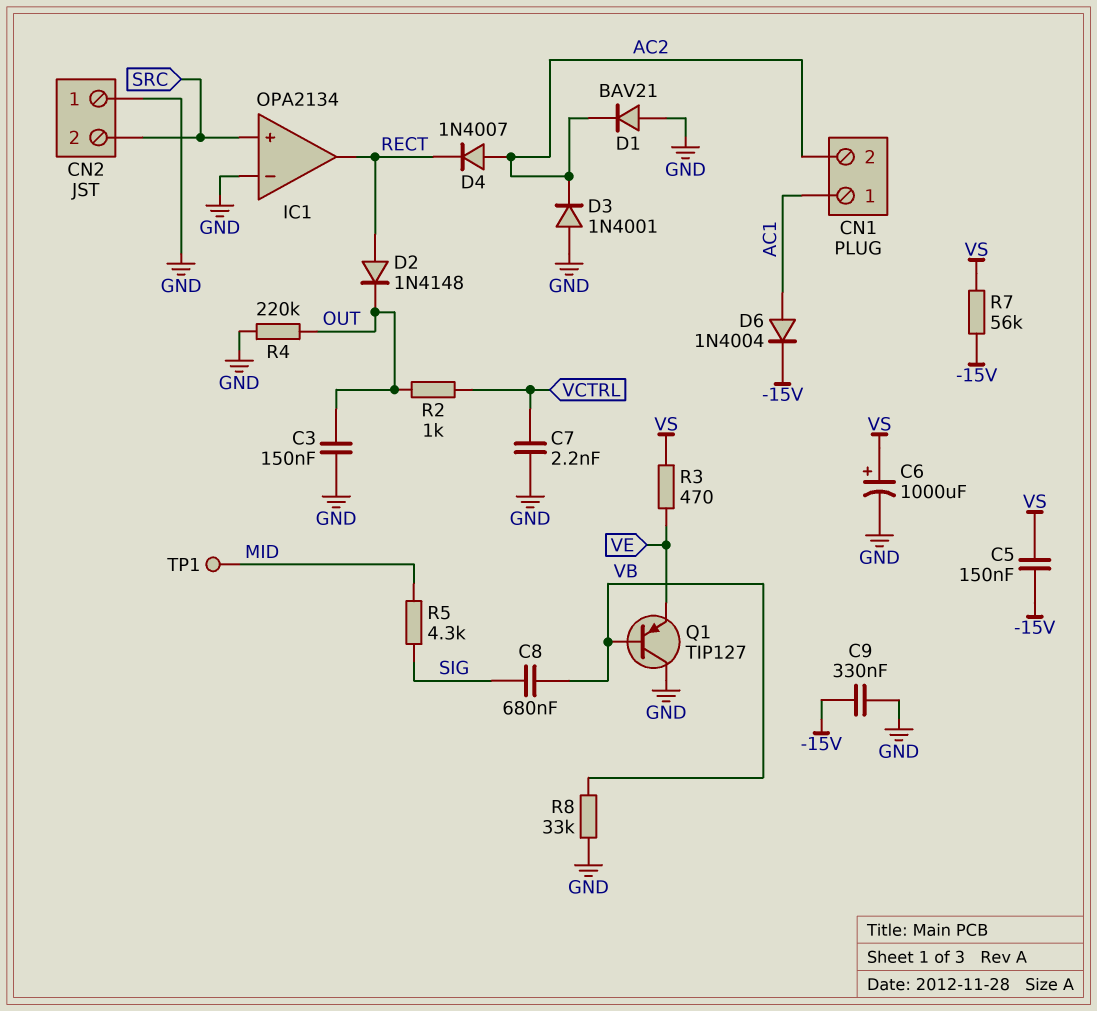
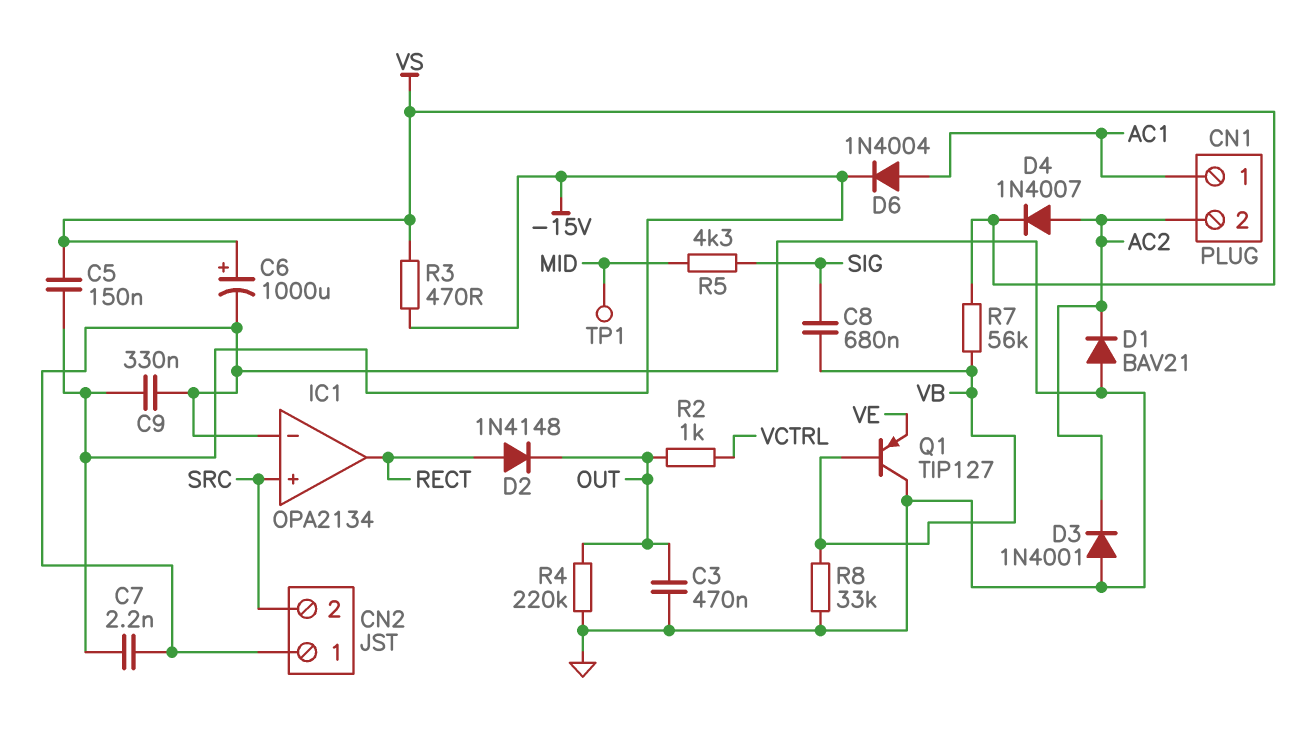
C3: 150nF (GND, OUT) -> 470nF (GND, OUT)
C7: 2.2nF (GND, VCTRL) -> 2.2nF (-15V, GND)
D4: diode 1N4007 (A AC2, K RECT) -> diode 1N4007 (A AC2, K VS)
R3: 470 (VE, VS) -> 470 (-15V, VS)
R7: 56k (-15V, VS) -> 56k (VB, VS)

